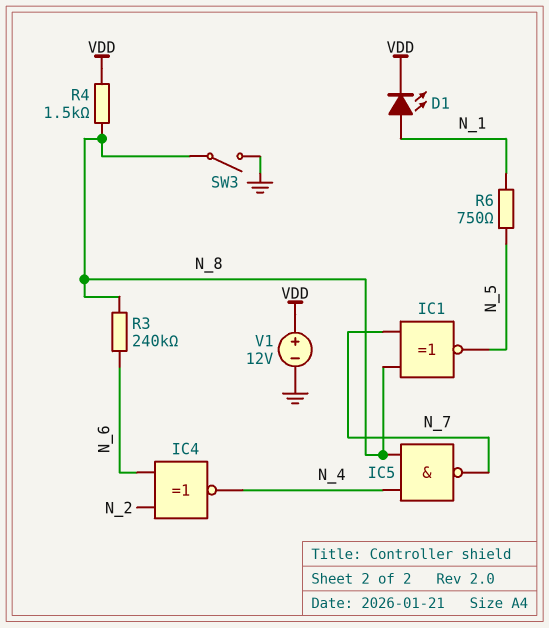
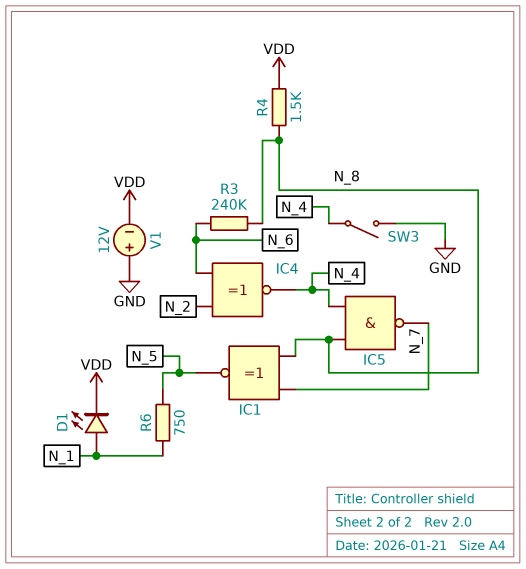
SW3: switch (GND, N_8) -> switch (GND, N_4)
V1: 12V (plus VDD, minus GND) -> 12V (plus GND, minus VDD)

